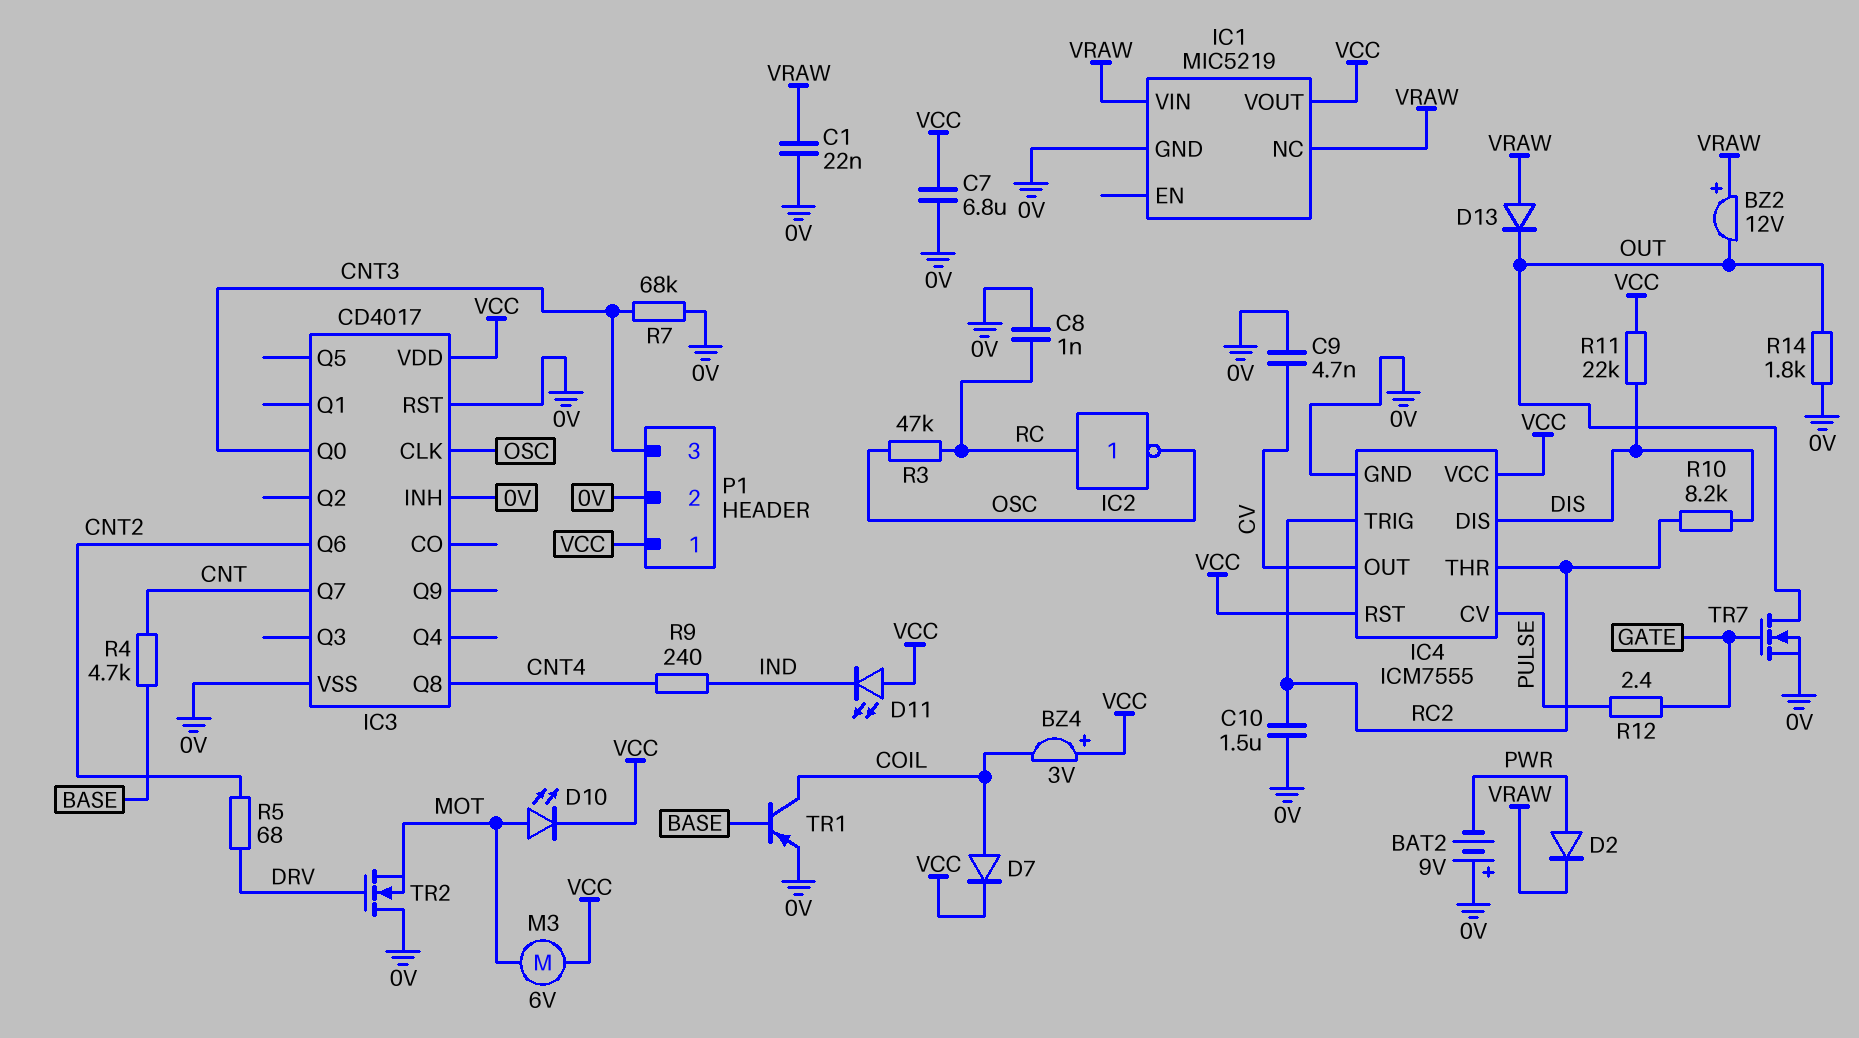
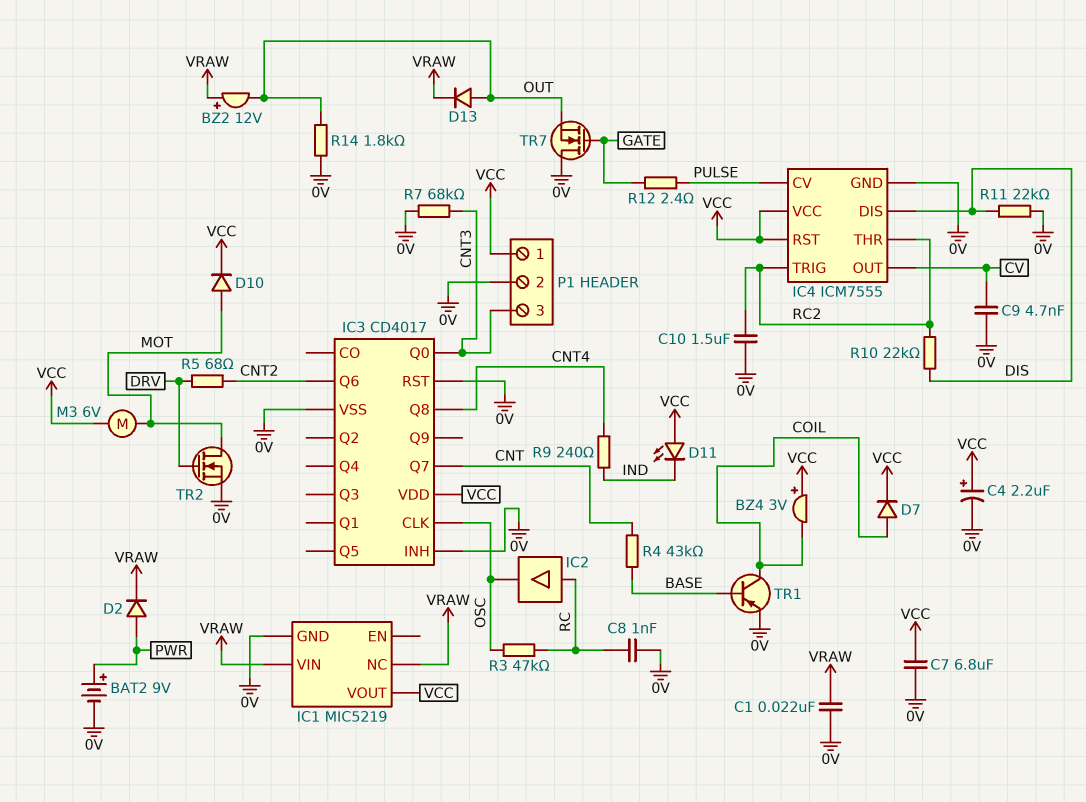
BAT2: 9V (plus 0V, minus PWR) -> 9V (plus PWR, minus 0V)
C4: none -> 2.2uF (plus VCC, minus 0V)
D10: LED (A MOT, K VCC) -> diode (A MOT, K VCC)
D13: diode (A VRAW, K OUT) -> diode (A OUT, K VRAW)
IC2: NOT (in RC, out OSC) -> buffer (in RC, out OSC)
R4: 4.7k (BASE, CNT) -> 43k (BASE, CNT)
R10: 8.2k (DIS, RC2) -> 22k (DIS, RC2)
R11: 22k (DIS, VCC) -> 22k (0V, DIS)
TR2: NMOS (G DRV, D 0V, S MOT) -> NMOS (G DRV, D MOT, S 0V)
TR7: NMOS (G GATE, D OUT, S 0V) -> NMOS (G GATE, D 0V, S OUT)

